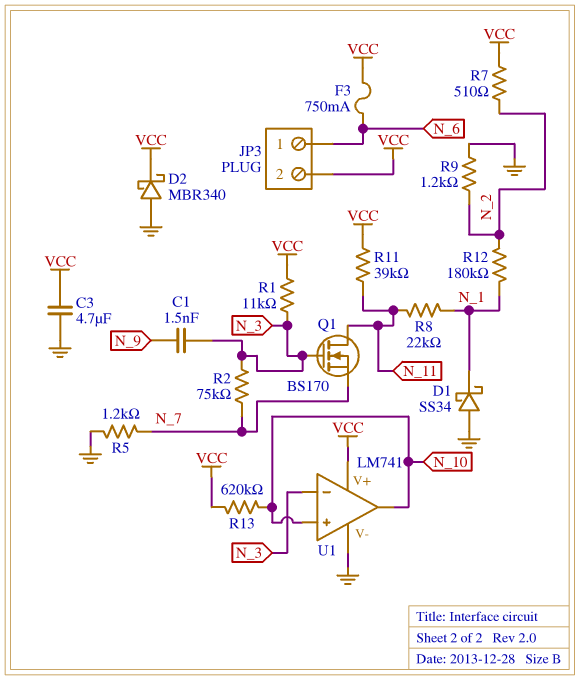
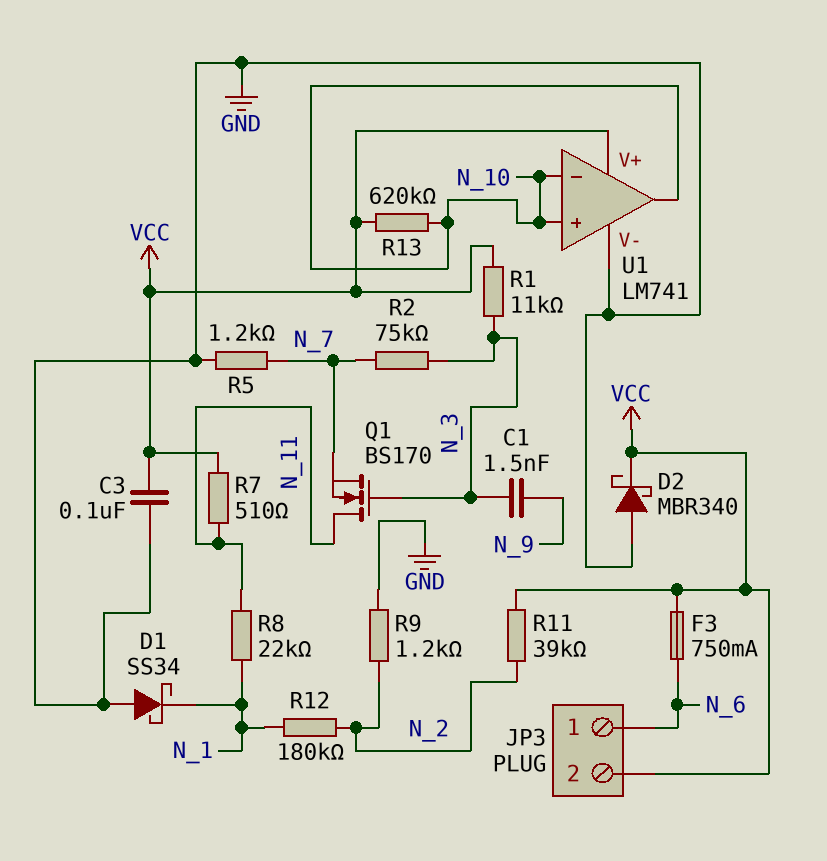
C3: 4.7uF (GND, VCC) -> 100nF (GND, VCC)
R7: 510 (N_2, VCC) -> 510 (N_11, VCC)
R11: 39k (N_11, VCC) -> 39k (N_2, VCC)
U1 pin in-: N_3 -> N_10

